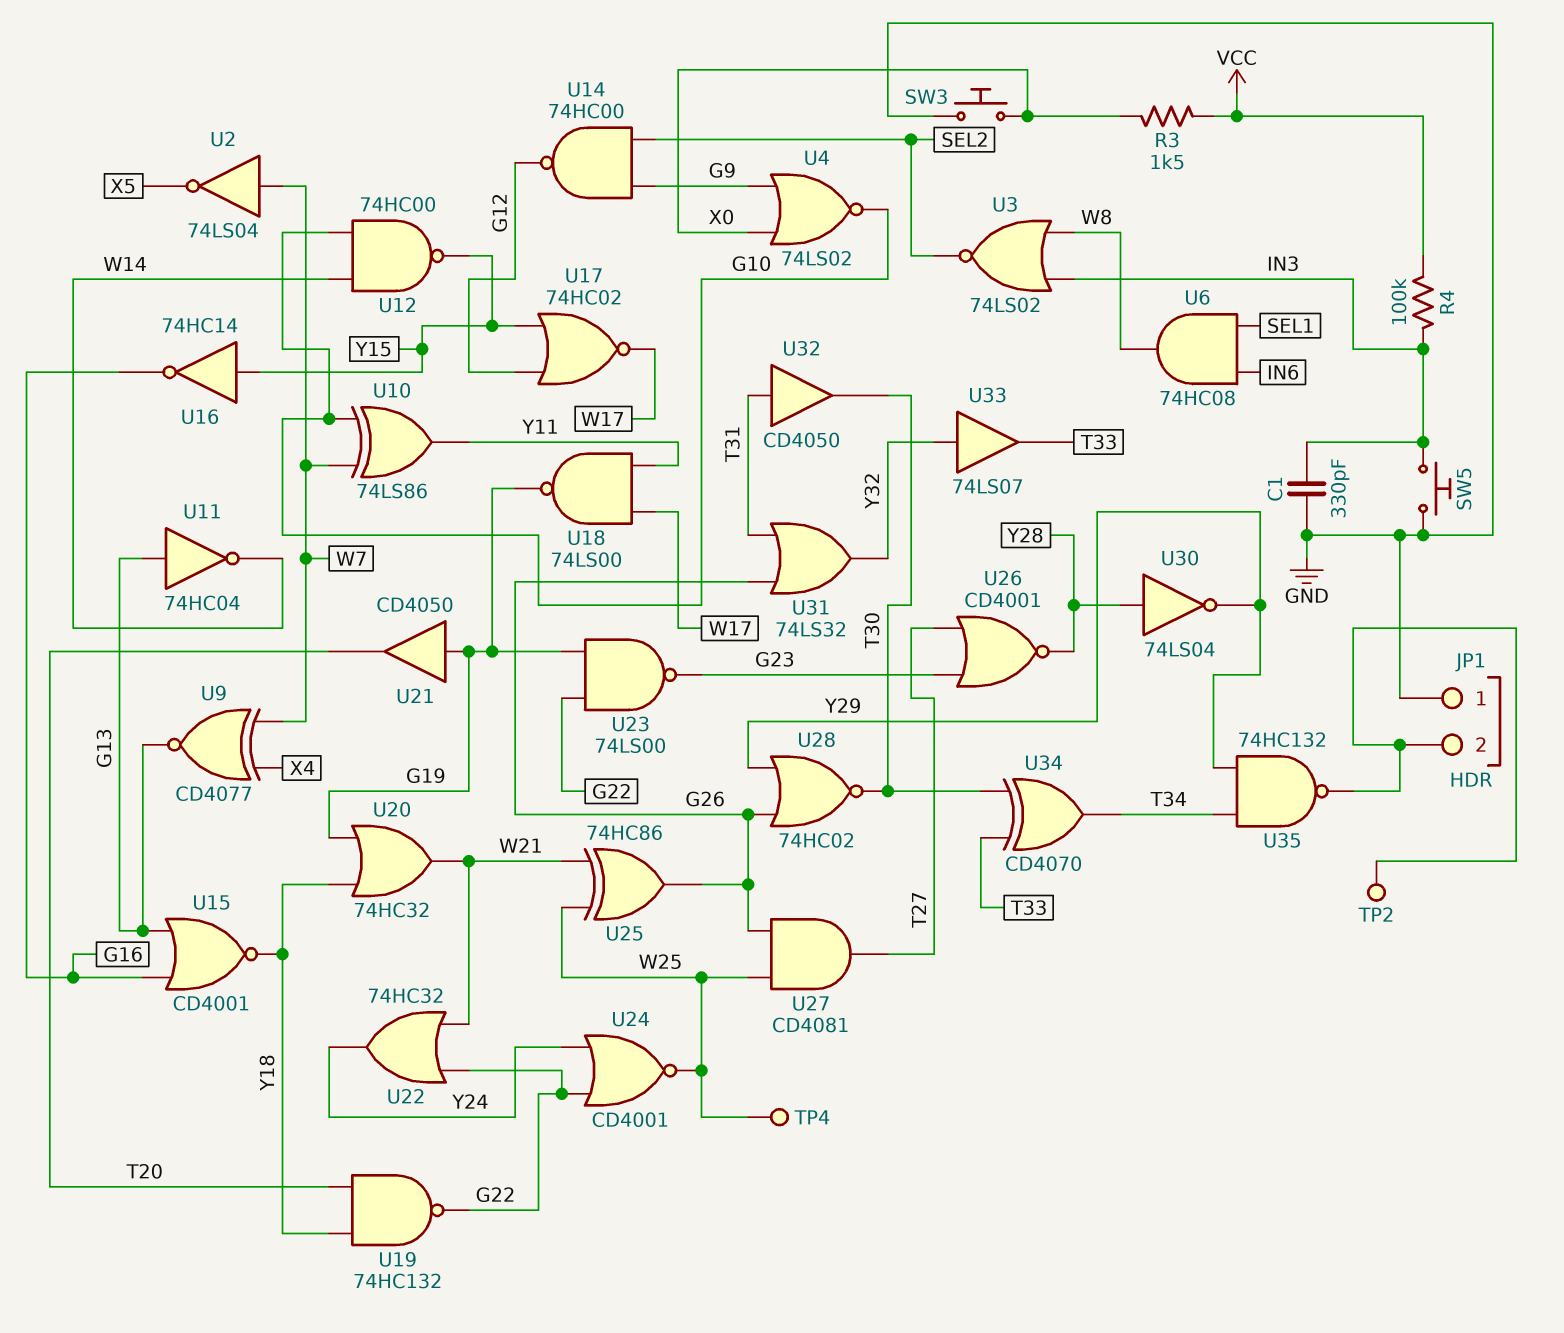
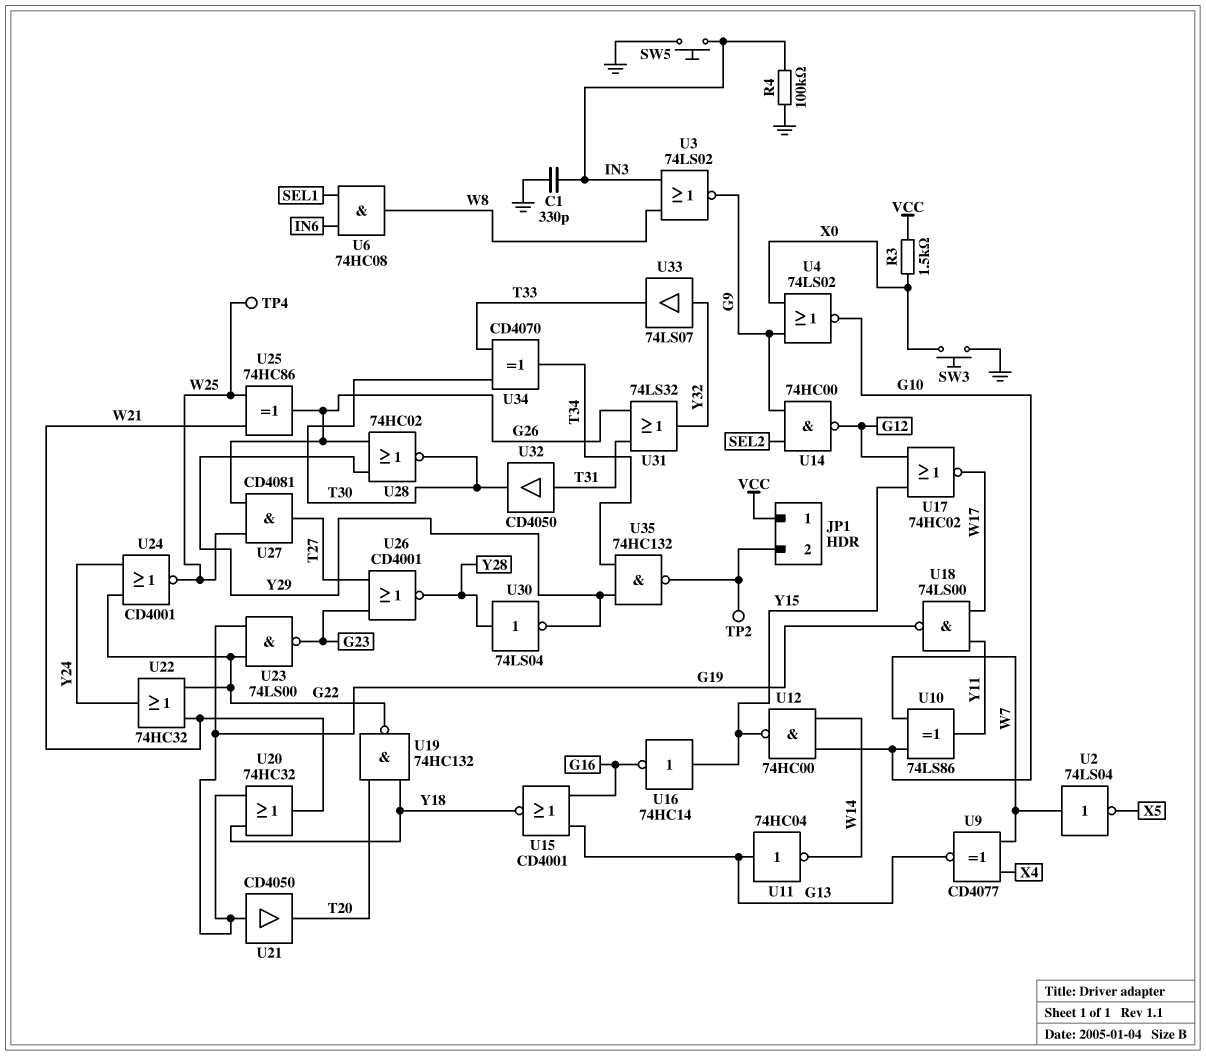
JP1 pin 1: GND -> VCC
R4: 100k (IN3, VCC) -> 100k (GND, IN3)
U3: NOR 74LS02 (in IN3, in W8, out SEL2) -> NOR 74LS02 (in IN3, in W8, out G9)

